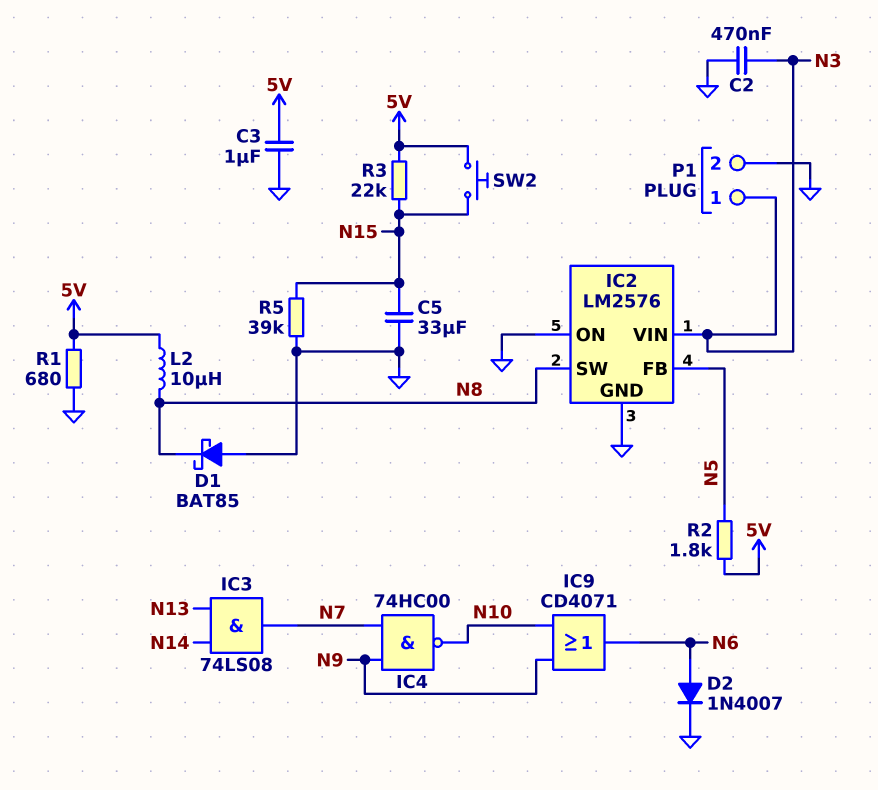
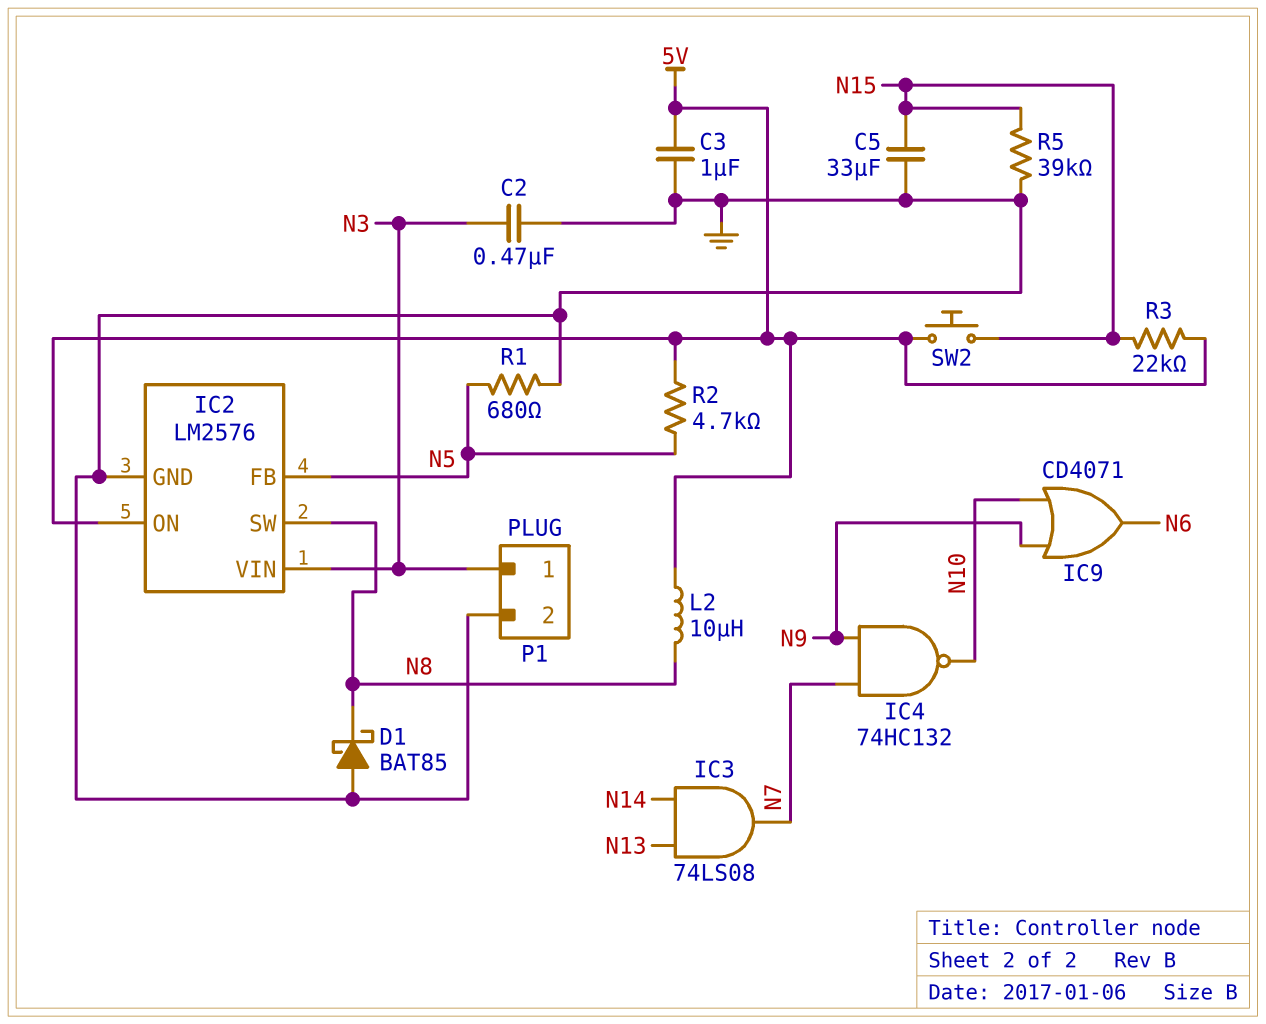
D2: diode 1N4007 (A N6, K GND) -> none
IC2 pin ON: GND -> 5V
IC4: NAND 74HC00 (in N7, in N9, out N10) -> NAND 74HC132 (in N7, in N9, out N10)
R1: 680 (5V, GND) -> 680 (GND, N5)
R2: 1.8k (5V, N5) -> 4.7k (5V, N5)

